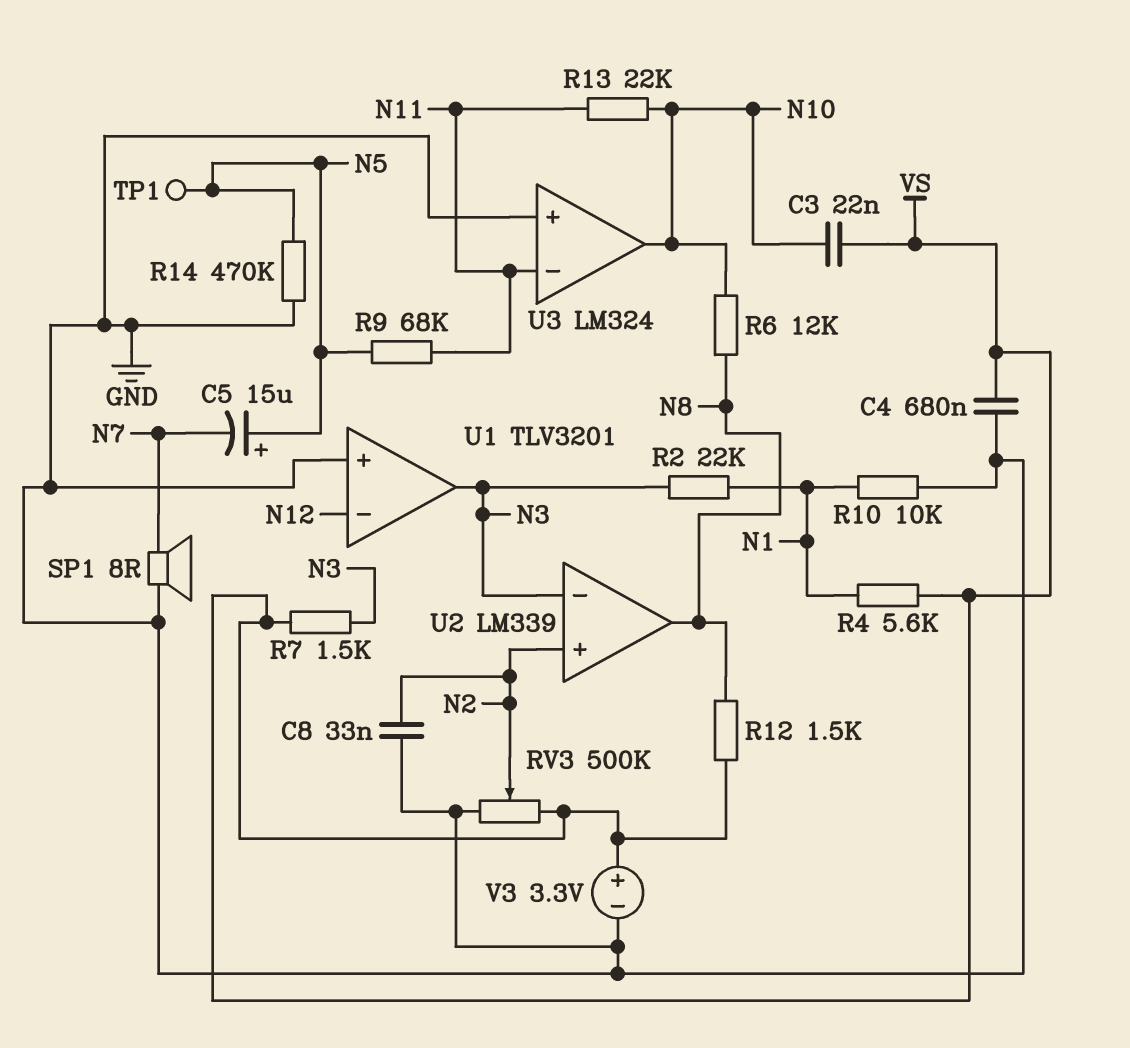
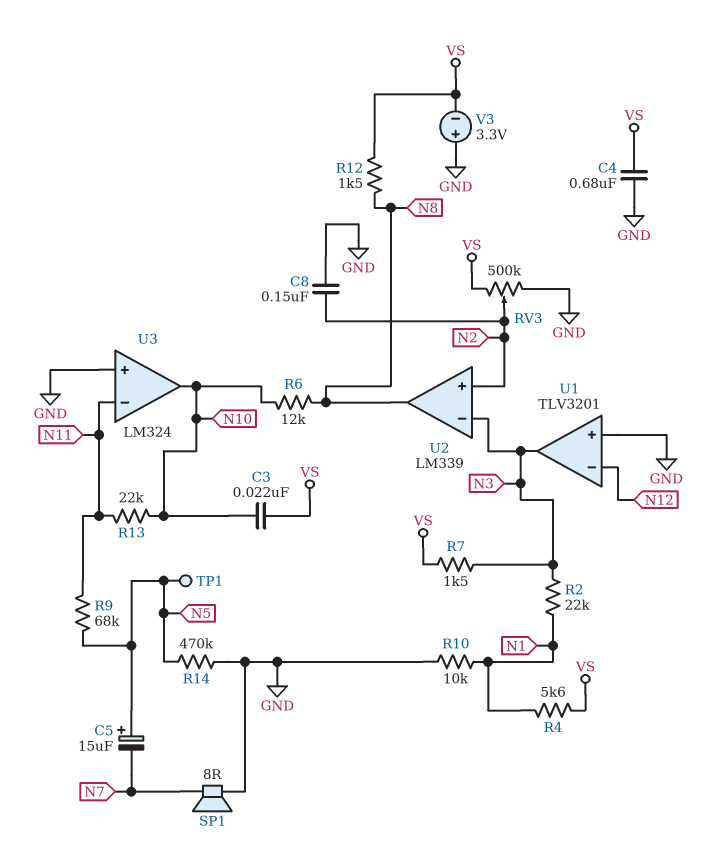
C8: 33nF (GND, N2) -> 150nF (GND, N2)
V3: 3.3V (plus VS, minus GND) -> 3.3V (plus GND, minus VS)

